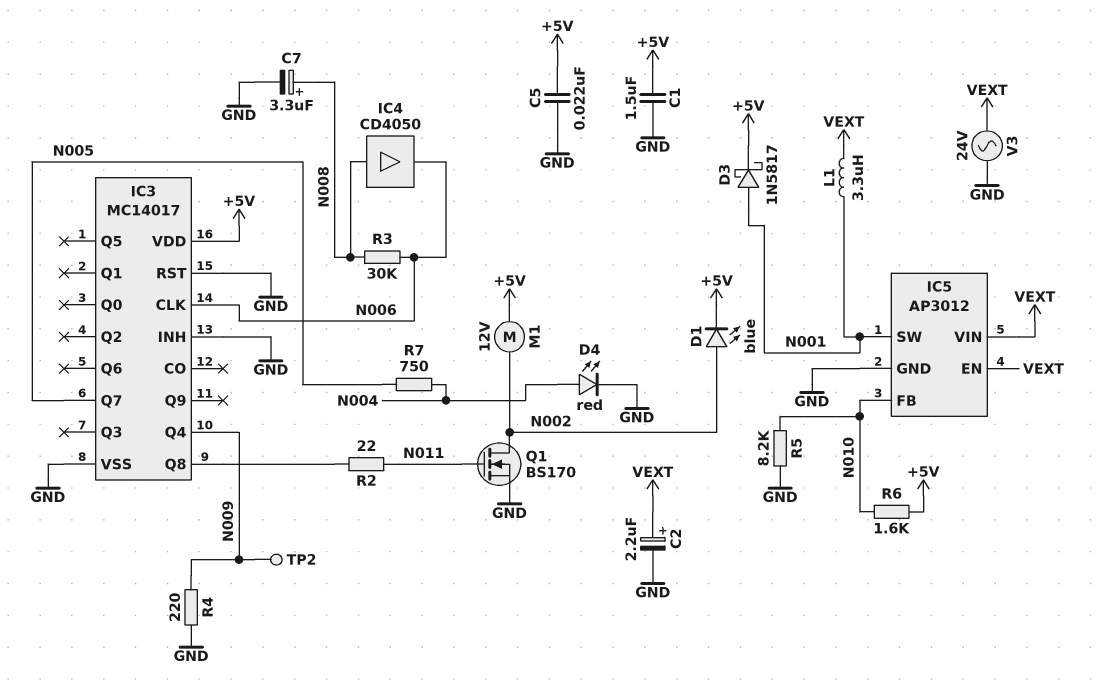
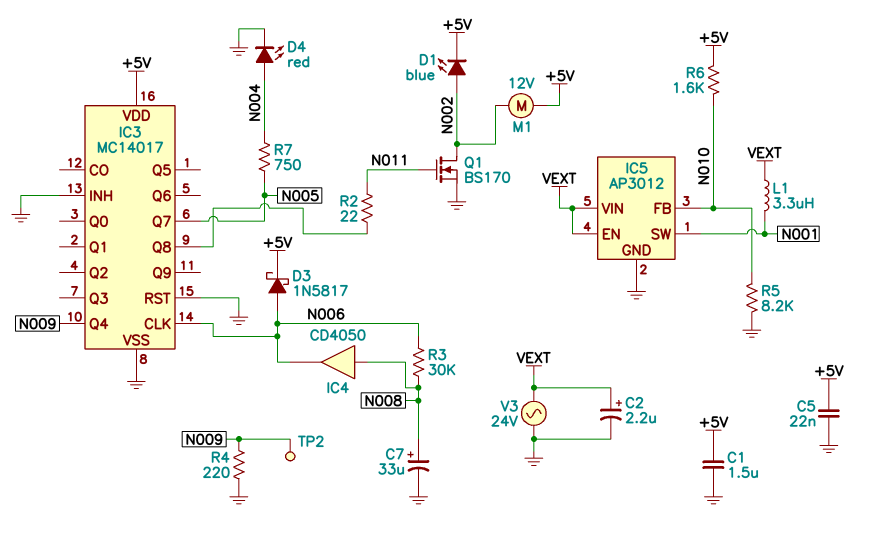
C7: 3.3uF (plus N008, minus GND) -> 33uF (plus N008, minus GND)
D3: schottky 1N5817 (A N001, K +5V) -> schottky 1N5817 (A N006, K +5V)

